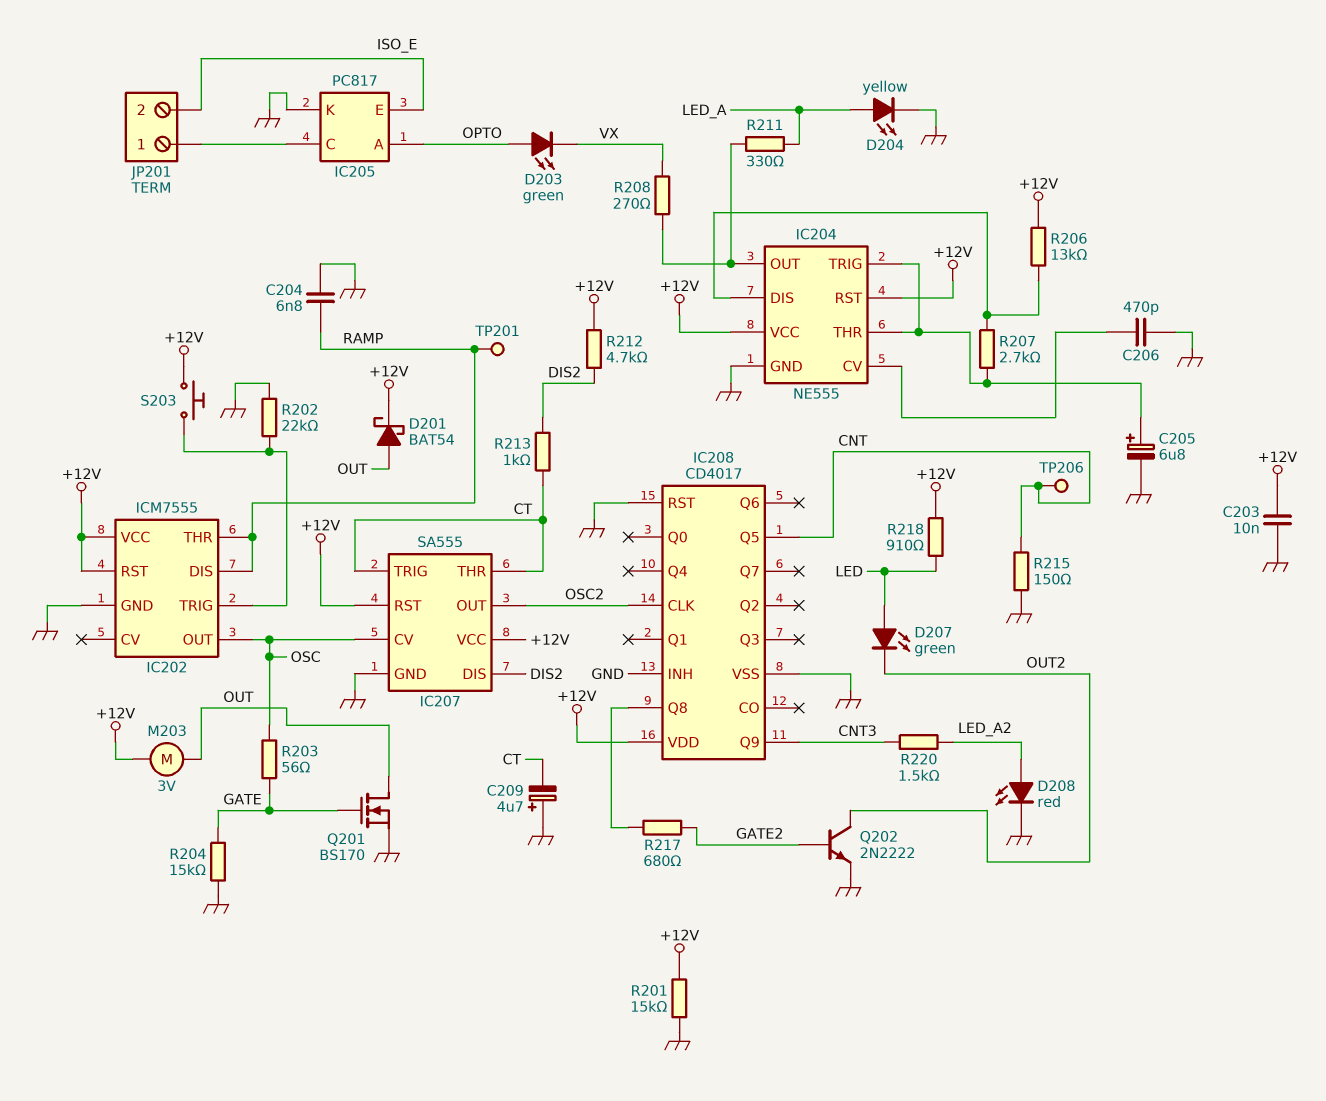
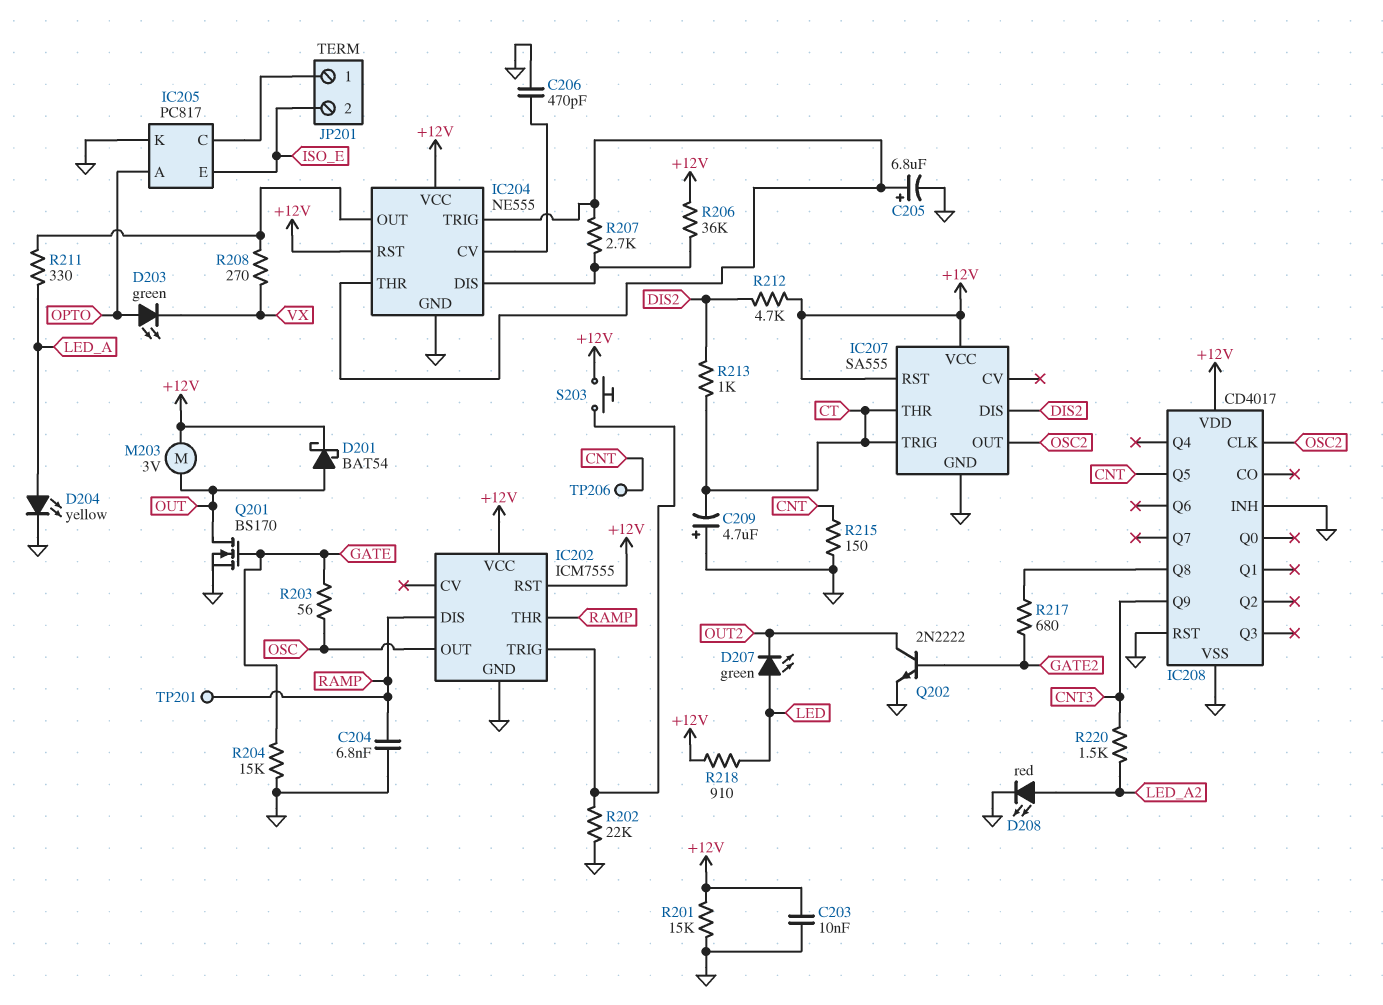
IC207 pin CV: OSC -> none
R206: 13k (+12V, IC204/DIS) -> 36k (+12V, IC204/DIS)

